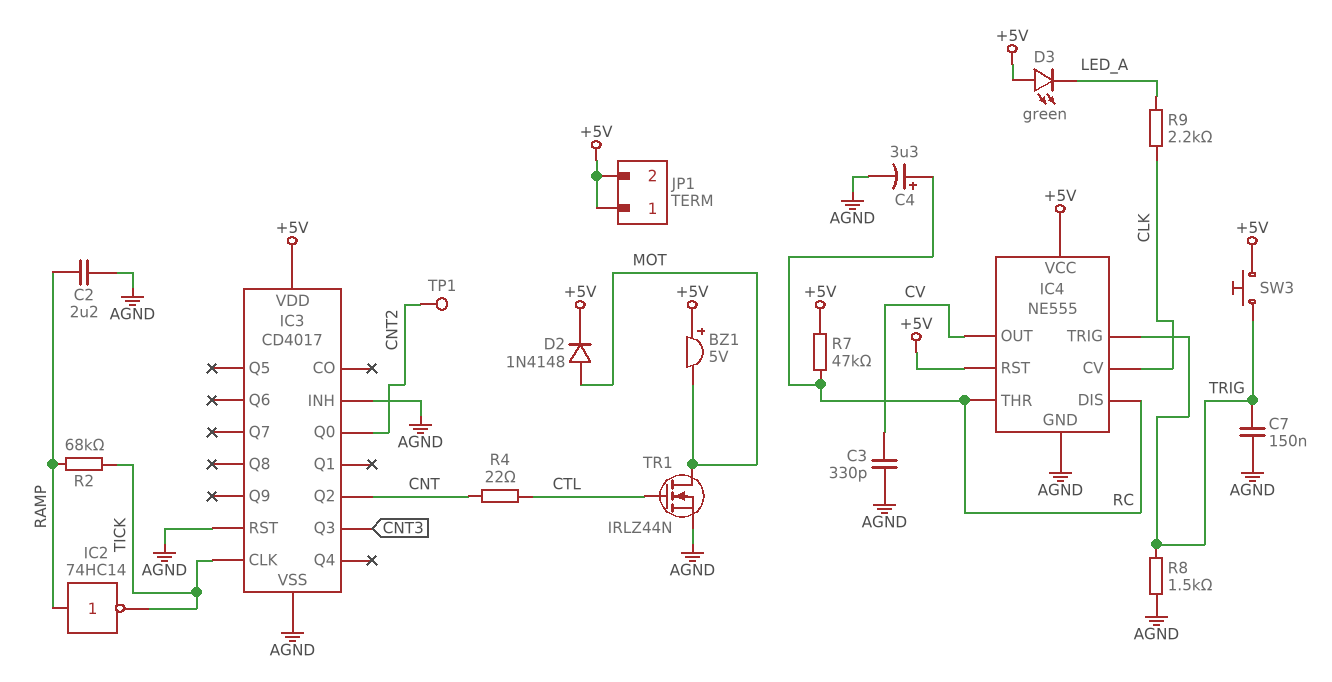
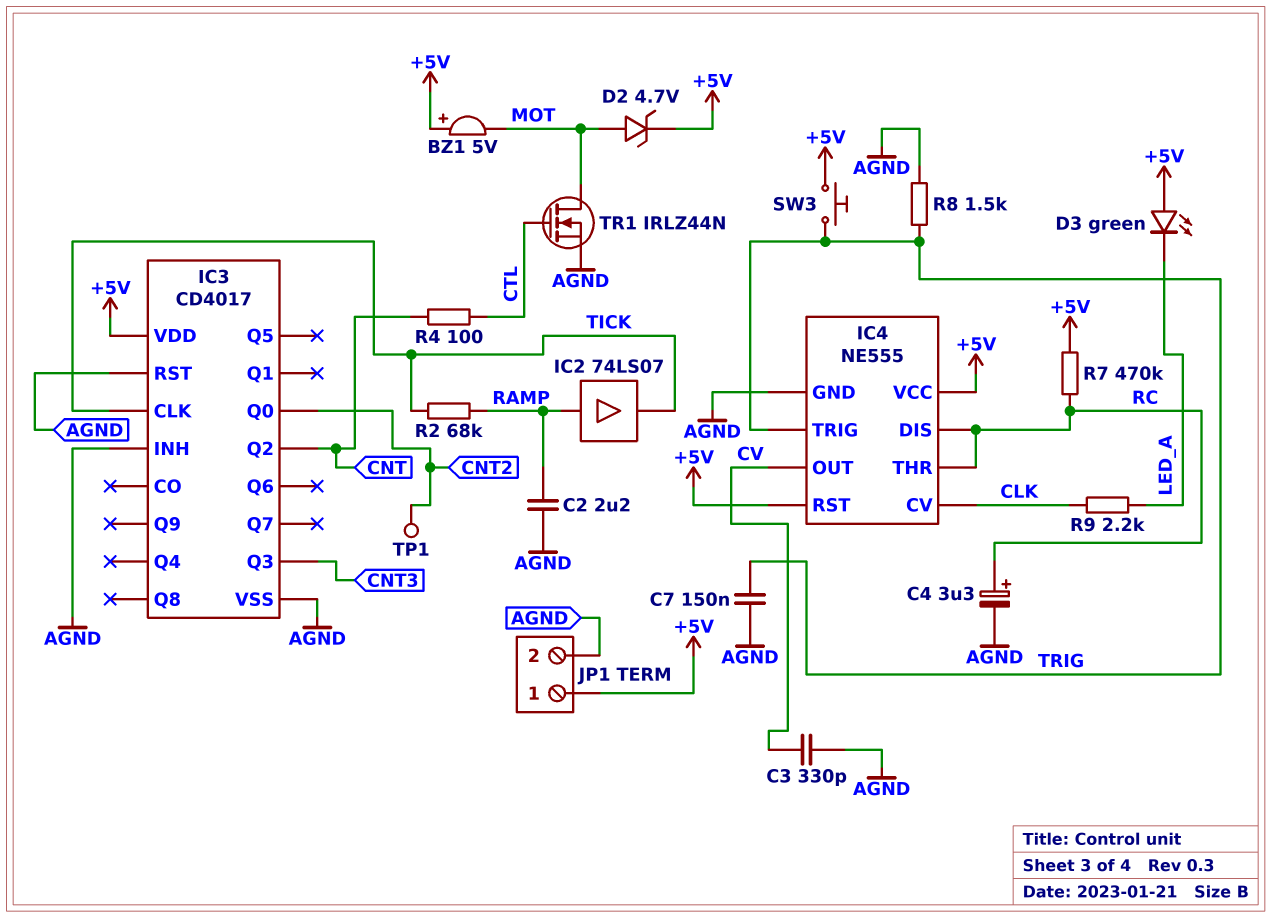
D2: diode 1N4148 (A MOT, K +5V) -> zener 4.7V (A MOT, K +5V)
IC2: NOT 74HC14 (in RAMP, out TICK) -> buffer 74LS07 (in RAMP, out TICK)
JP1 pin 2: +5V -> AGND
R4: 22 (CNT, CTL) -> 100 (CNT, CTL)
R7: 47k (+5V, RC) -> 470k (+5V, RC)

